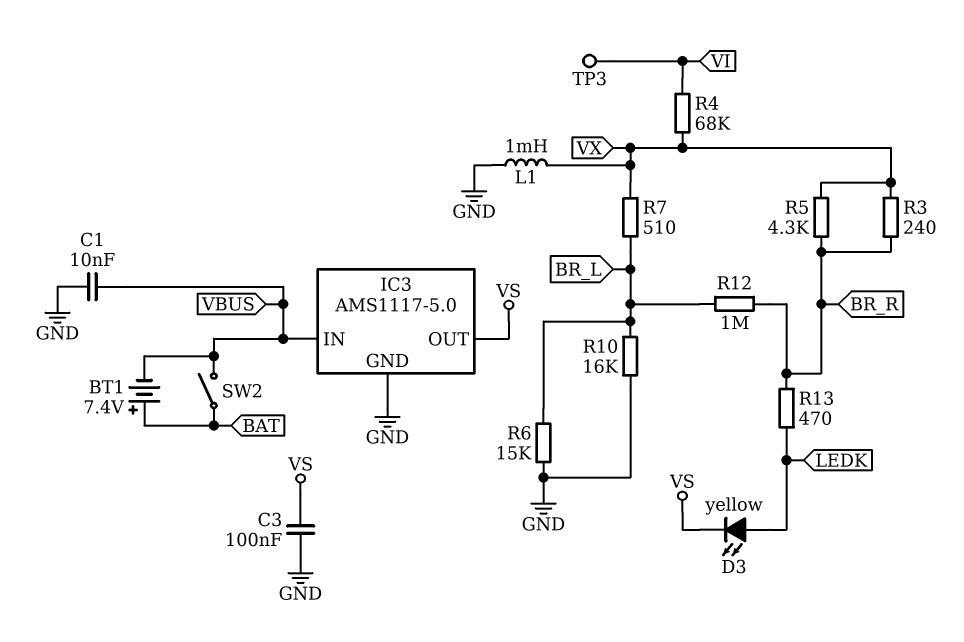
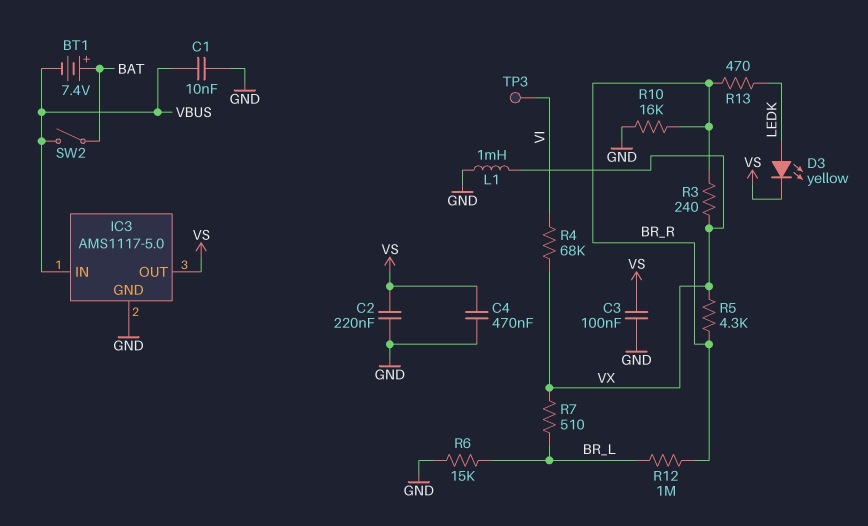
C2: none -> 220nF (GND, VS)
C4: none -> 470nF (GND, VS)
R10: 16k (BR_L, GND) -> 16k (BR_R, GND)

